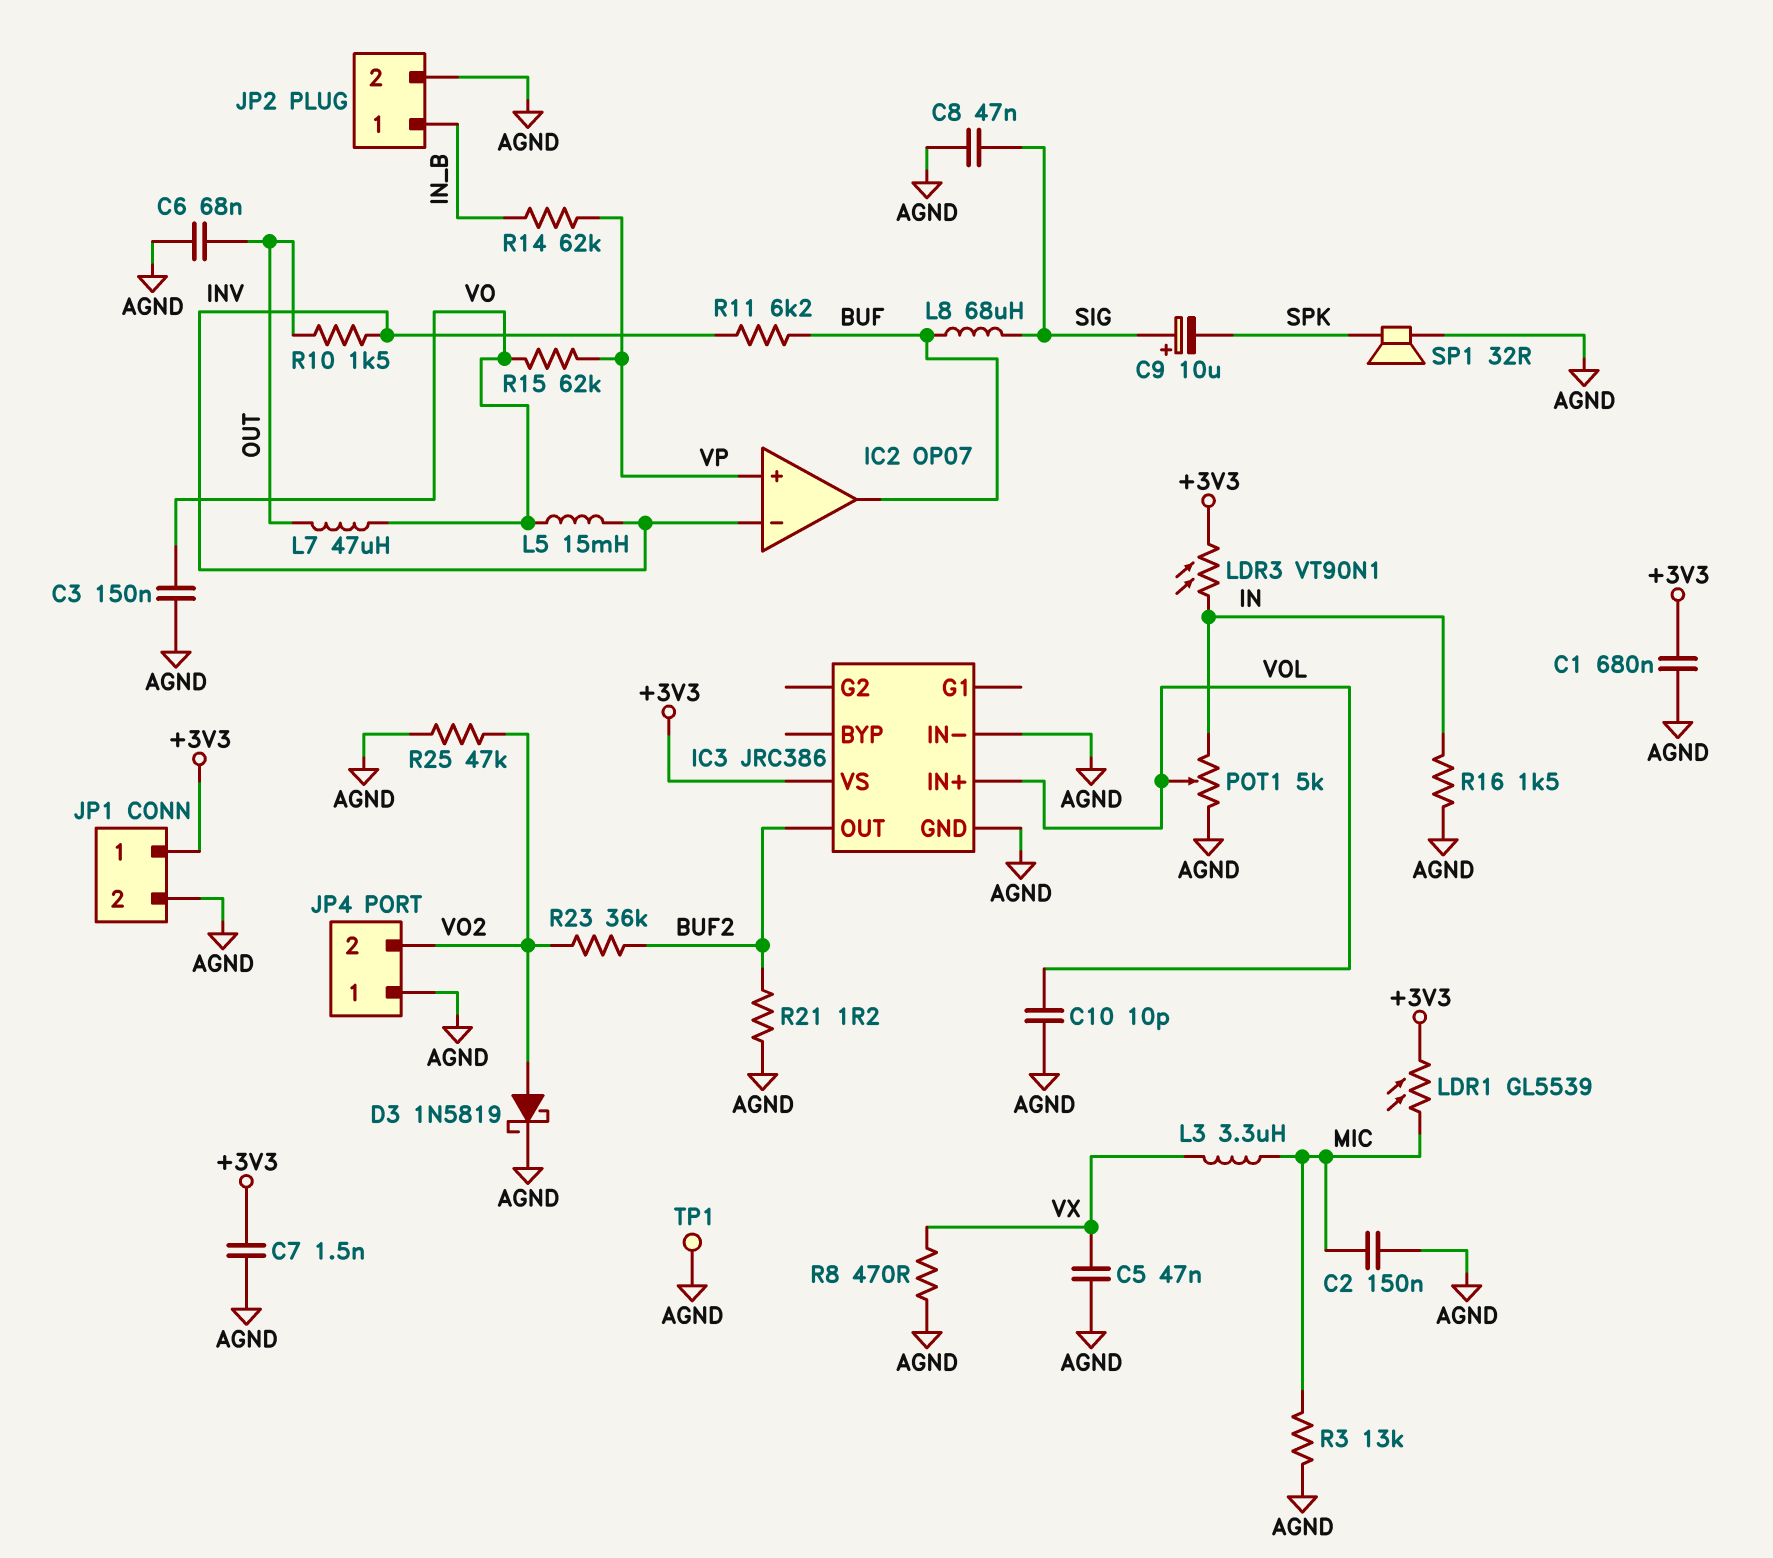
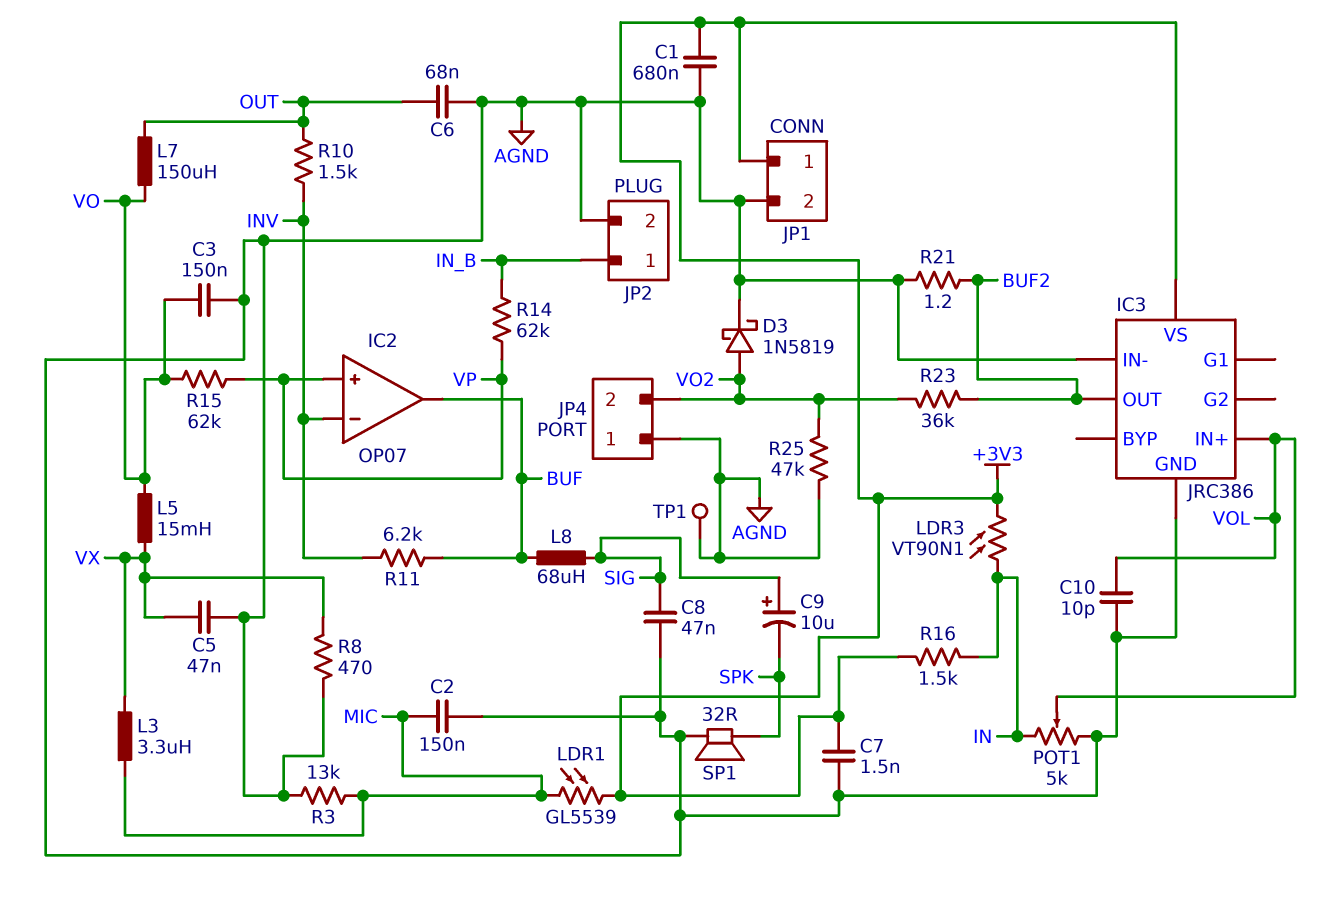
L5: 15mH (INV, VO) -> 15mH (VO, VX)
L7: 47uH (OUT, VO) -> 150uH (OUT, VO)
R16: 1.5k (AGND, IN) -> 1.5k (+3V3, IN)

